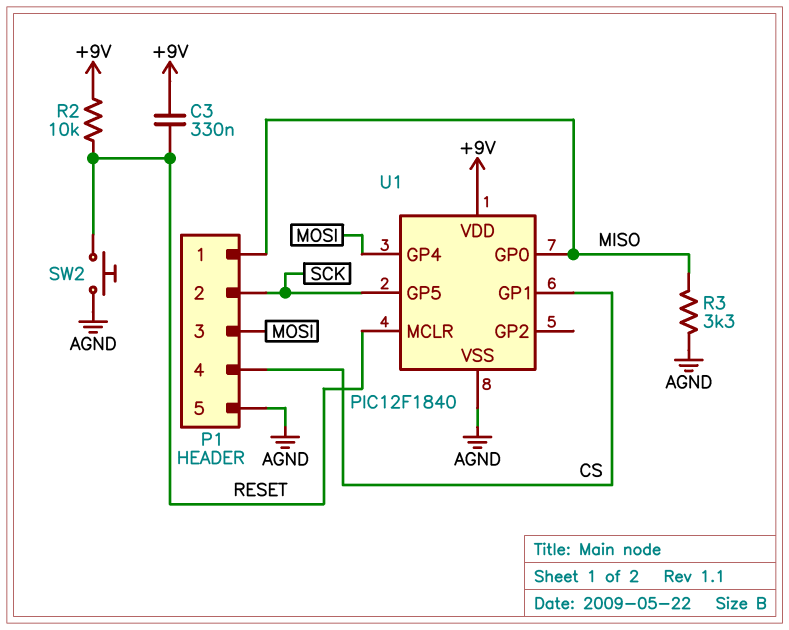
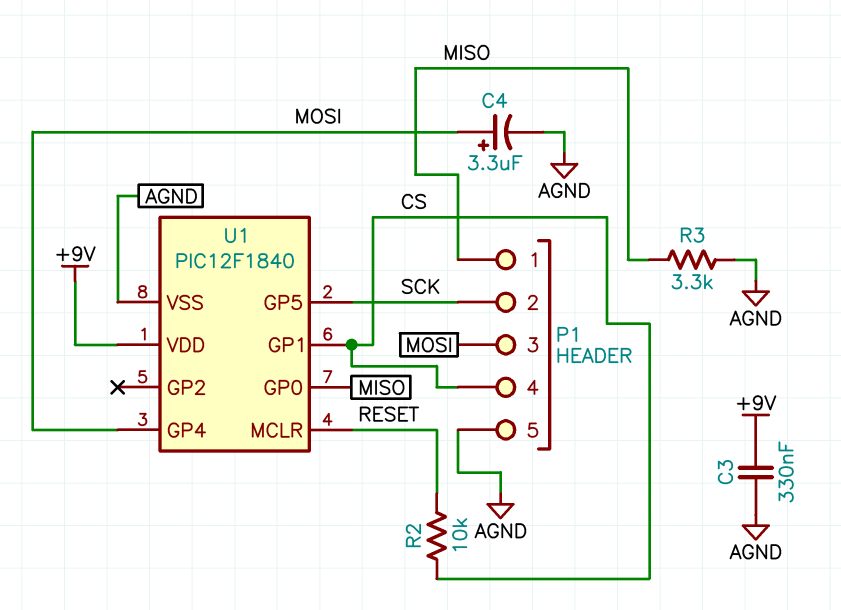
C3: 330nF (+9V, RESET) -> 330nF (+9V, AGND)
C4: none -> 3.3uF (plus MOSI, minus AGND)
R2: 10k (+9V, RESET) -> 10k (CS, RESET)
SW2: button (AGND, RESET) -> none

